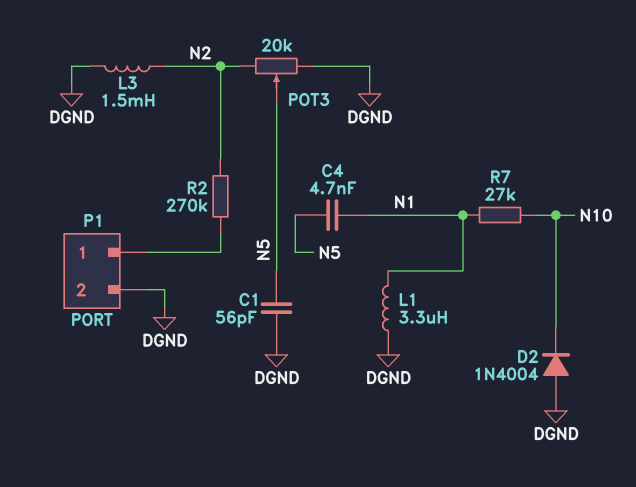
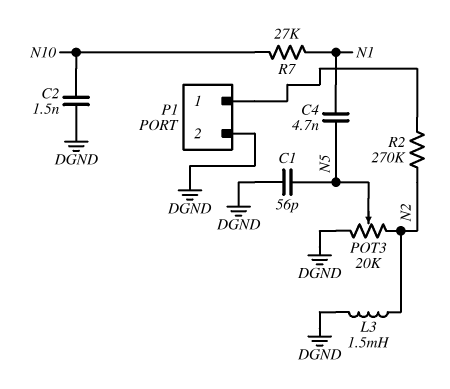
C2: none -> 1.5nF (DGND, N10)
D2: diode 1N4004 (A DGND, K N10) -> none
L1: 3.3uH (DGND, N1) -> none

